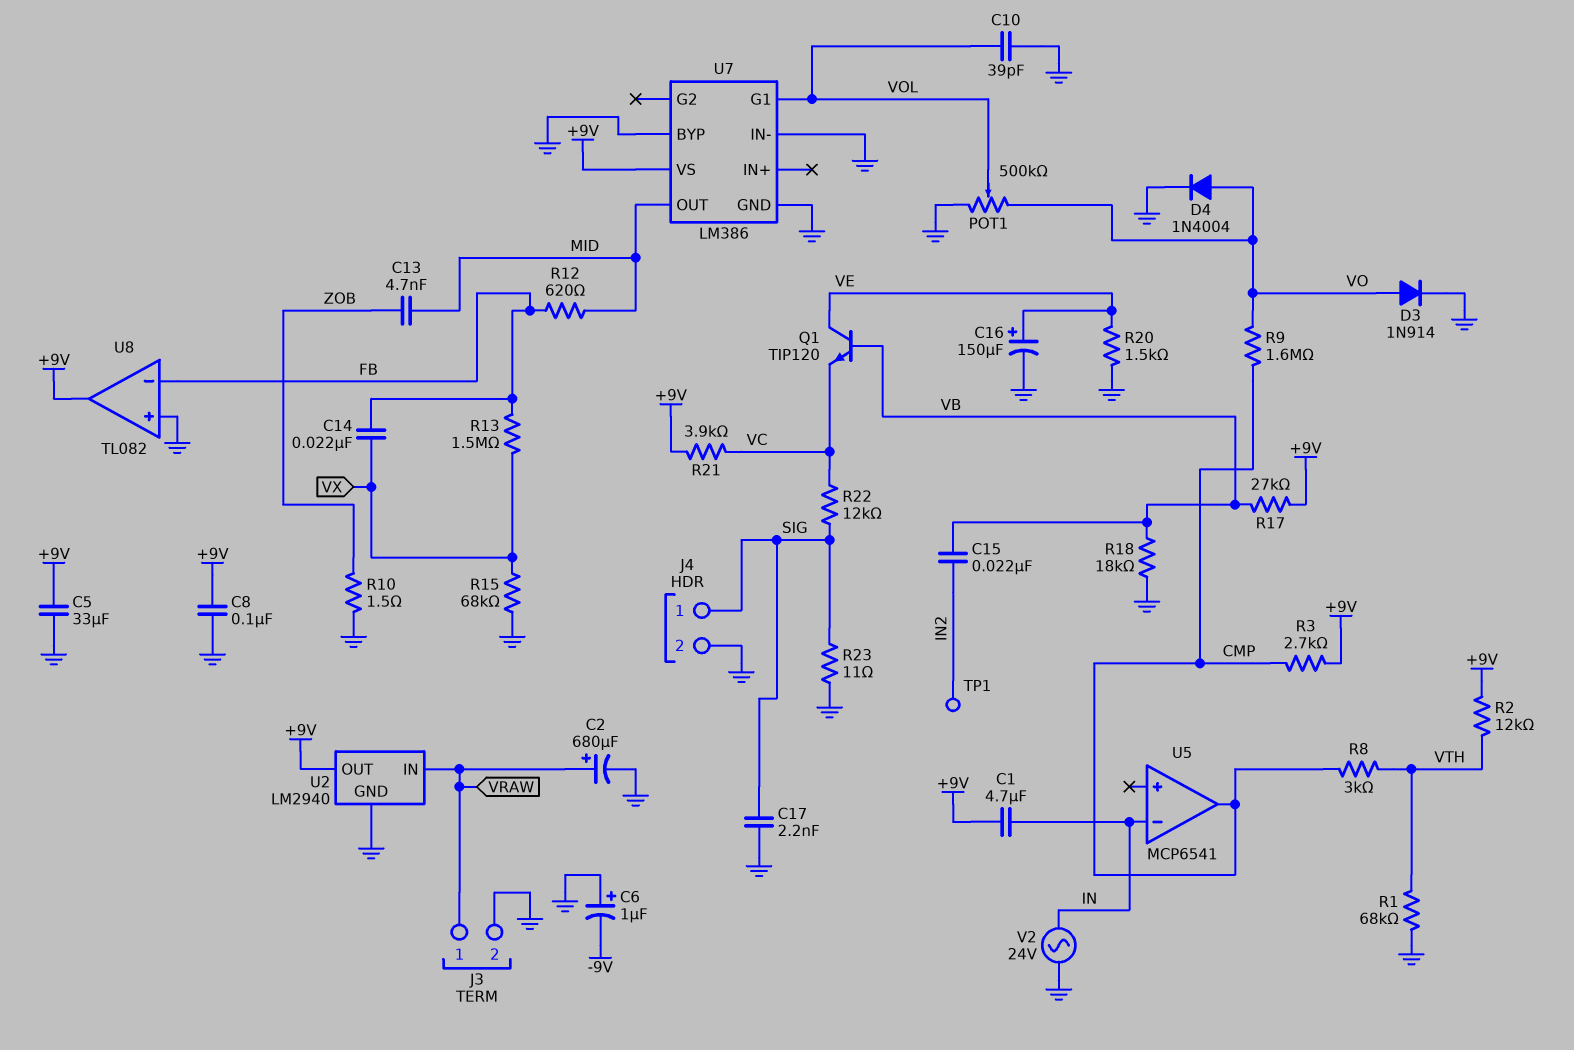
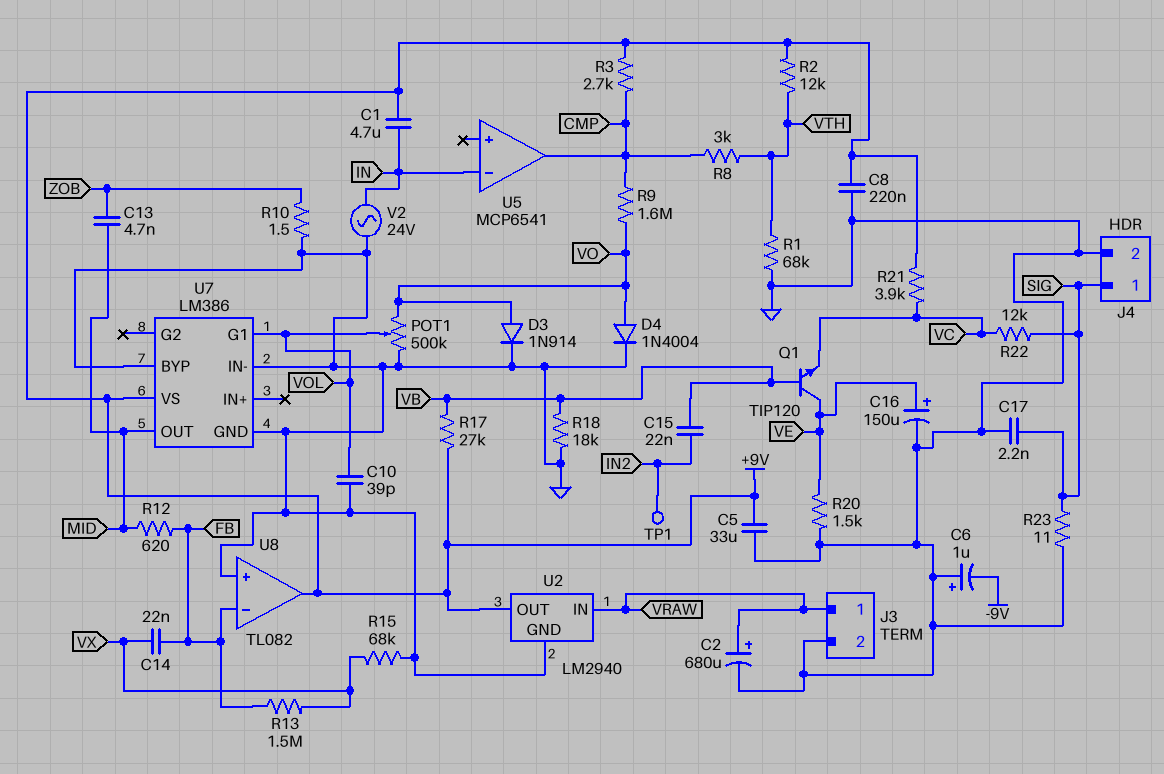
C8: 100nF (+9V, GND) -> 220nF (+9V, GND)

